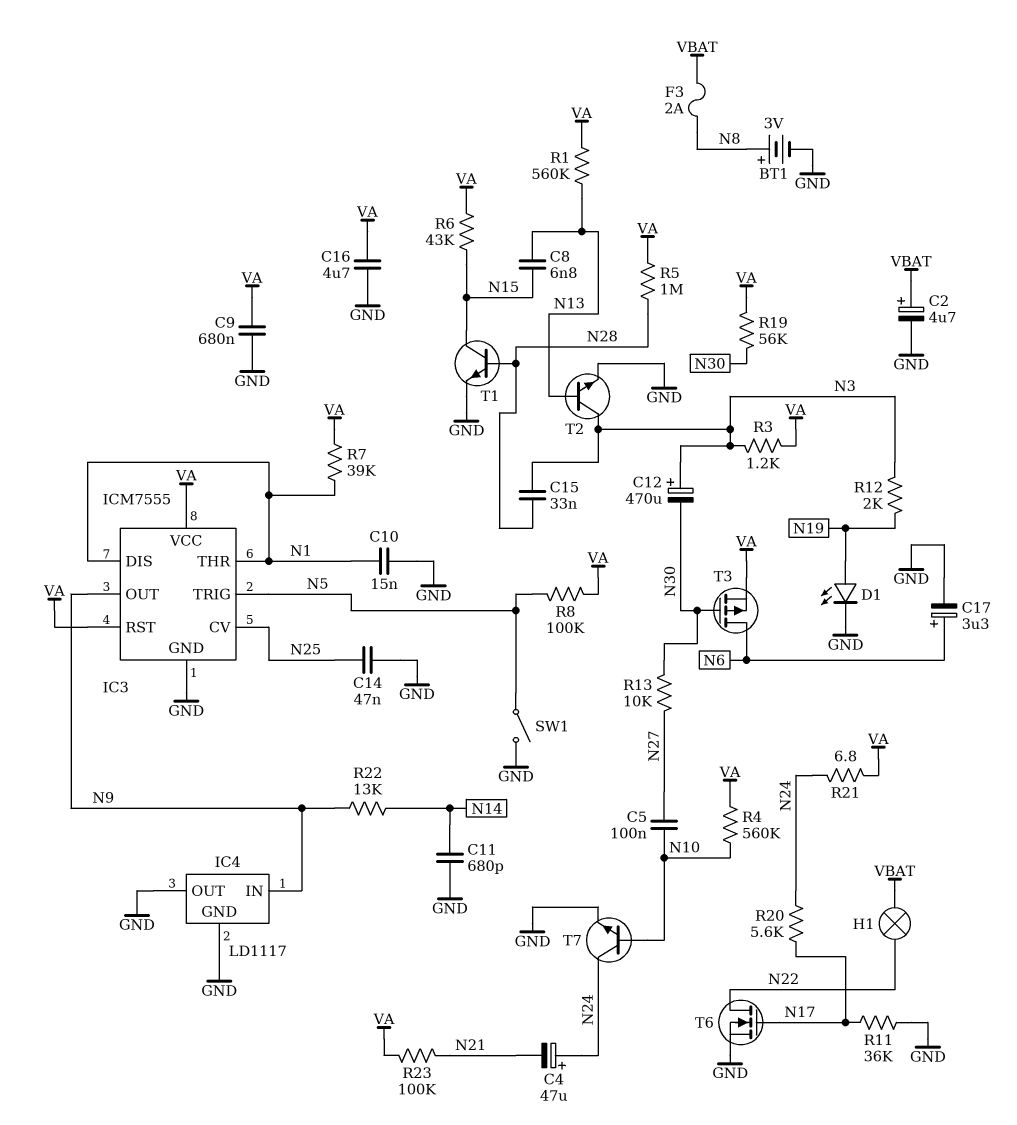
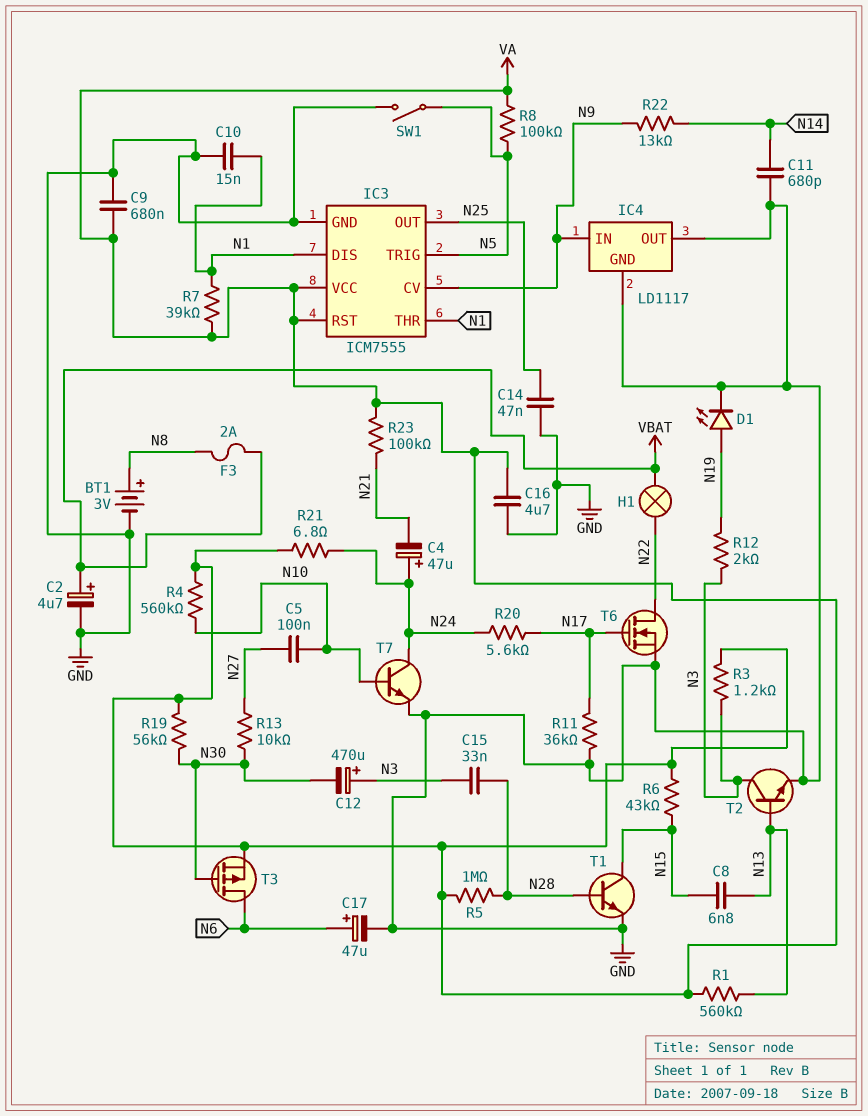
C17: 3.3uF (plus N6, minus GND) -> 47uF (plus N6, minus GND)
IC3 pin CV: N25 -> N9
IC3 pin OUT: N9 -> N25

